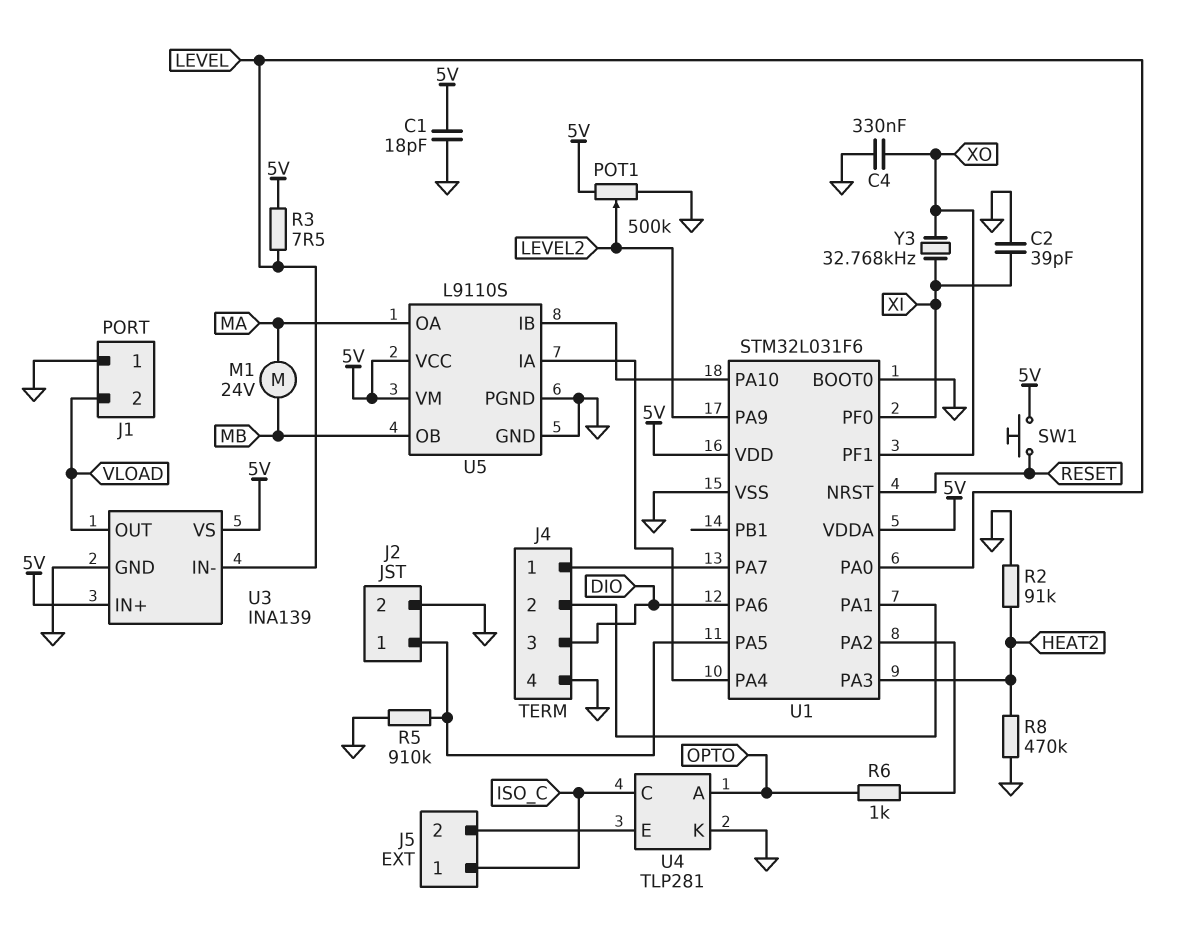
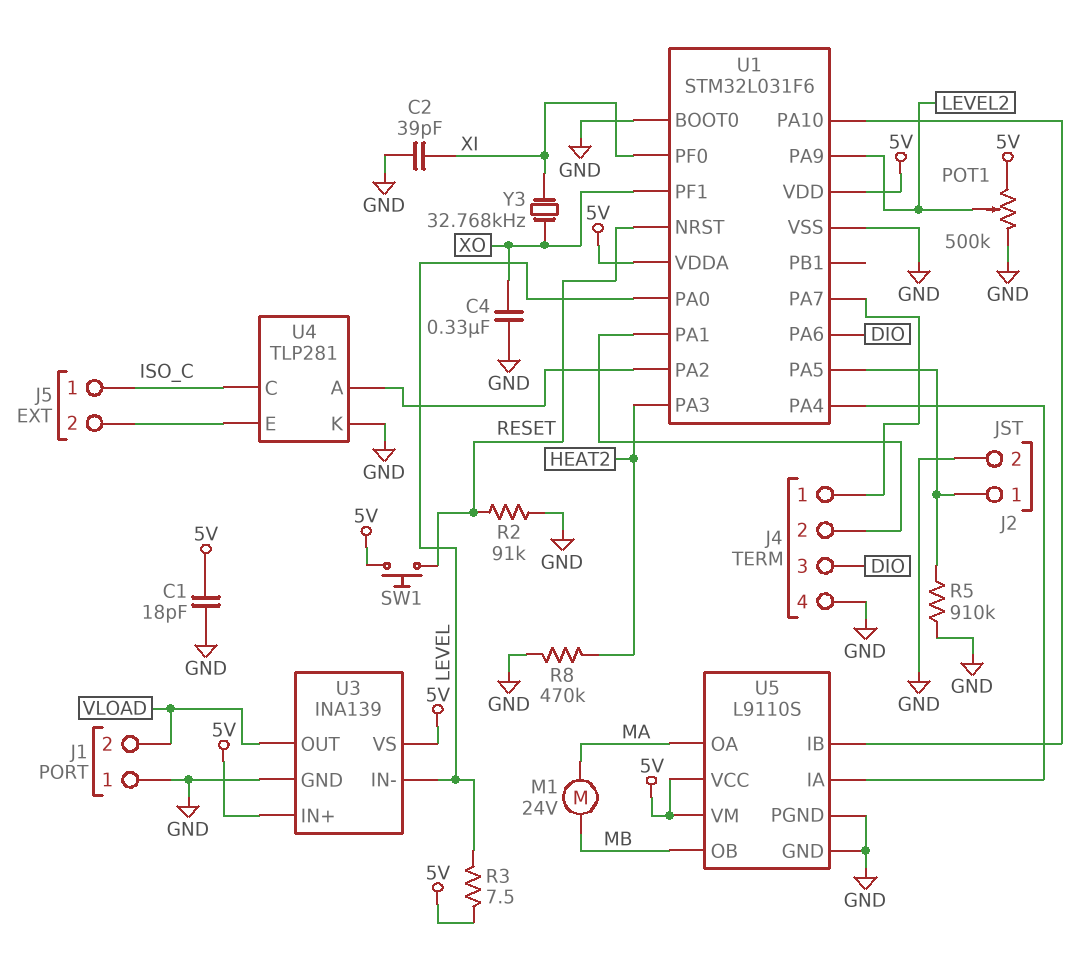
R2: 91k (GND, HEAT2) -> 91k (GND, RESET)
R6: 1k (OPTO, U1/PA2) -> none
U4 pin A: OPTO -> U1/PA2

